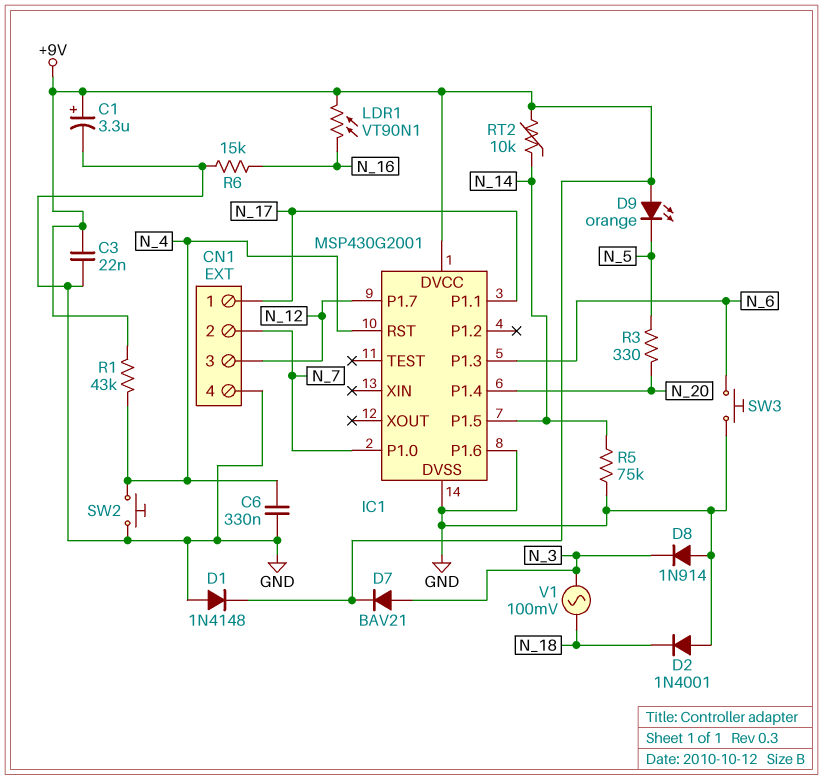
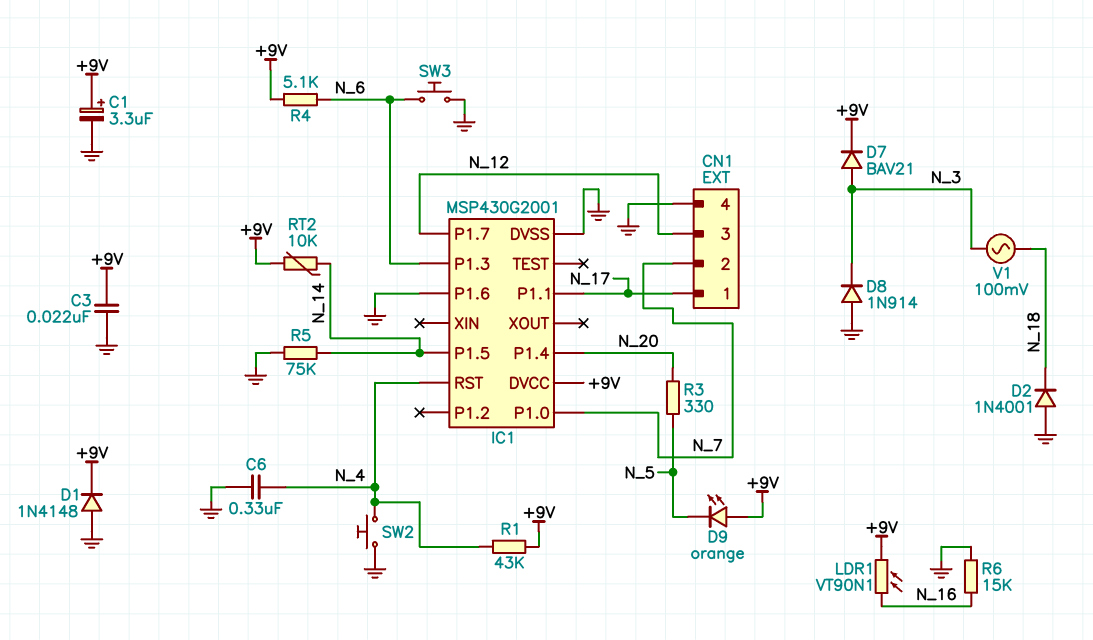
R4: none -> 5.1k (+9V, N_6)

